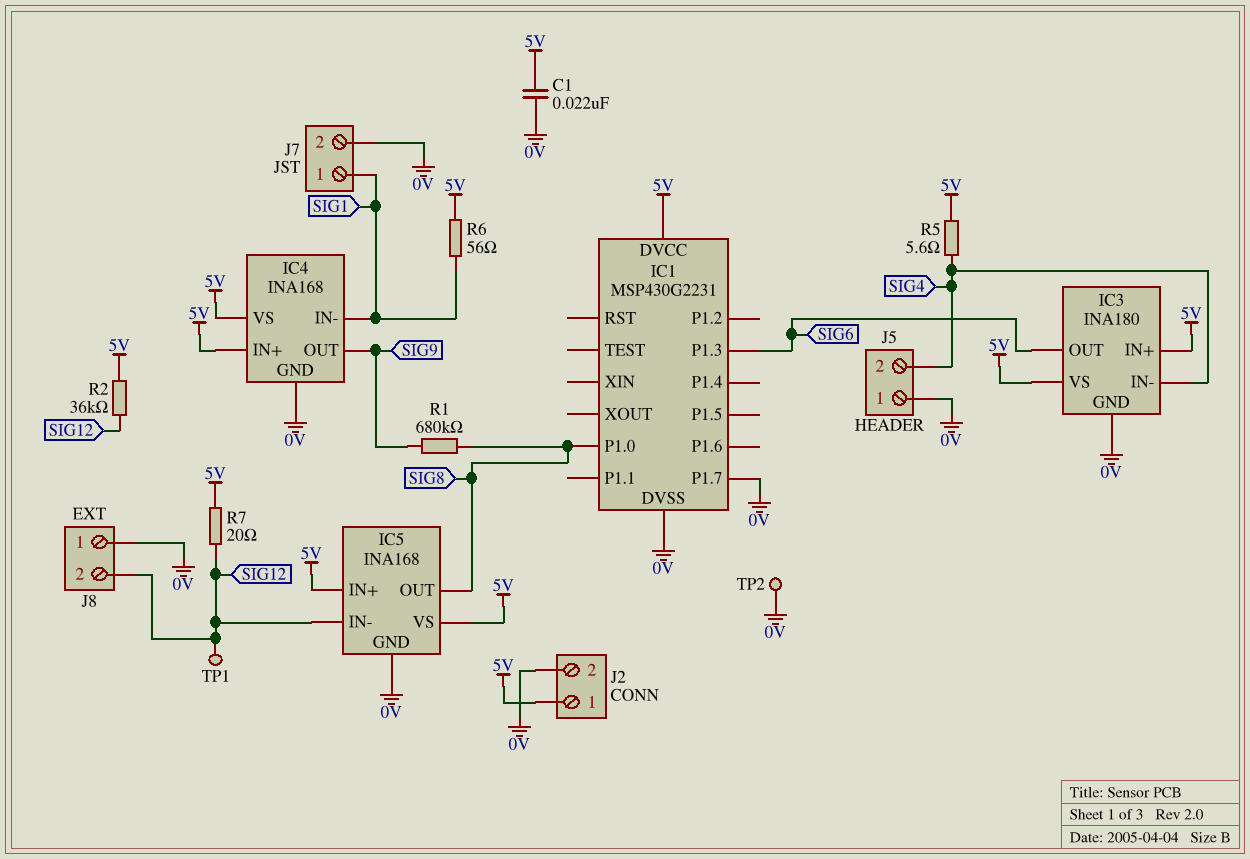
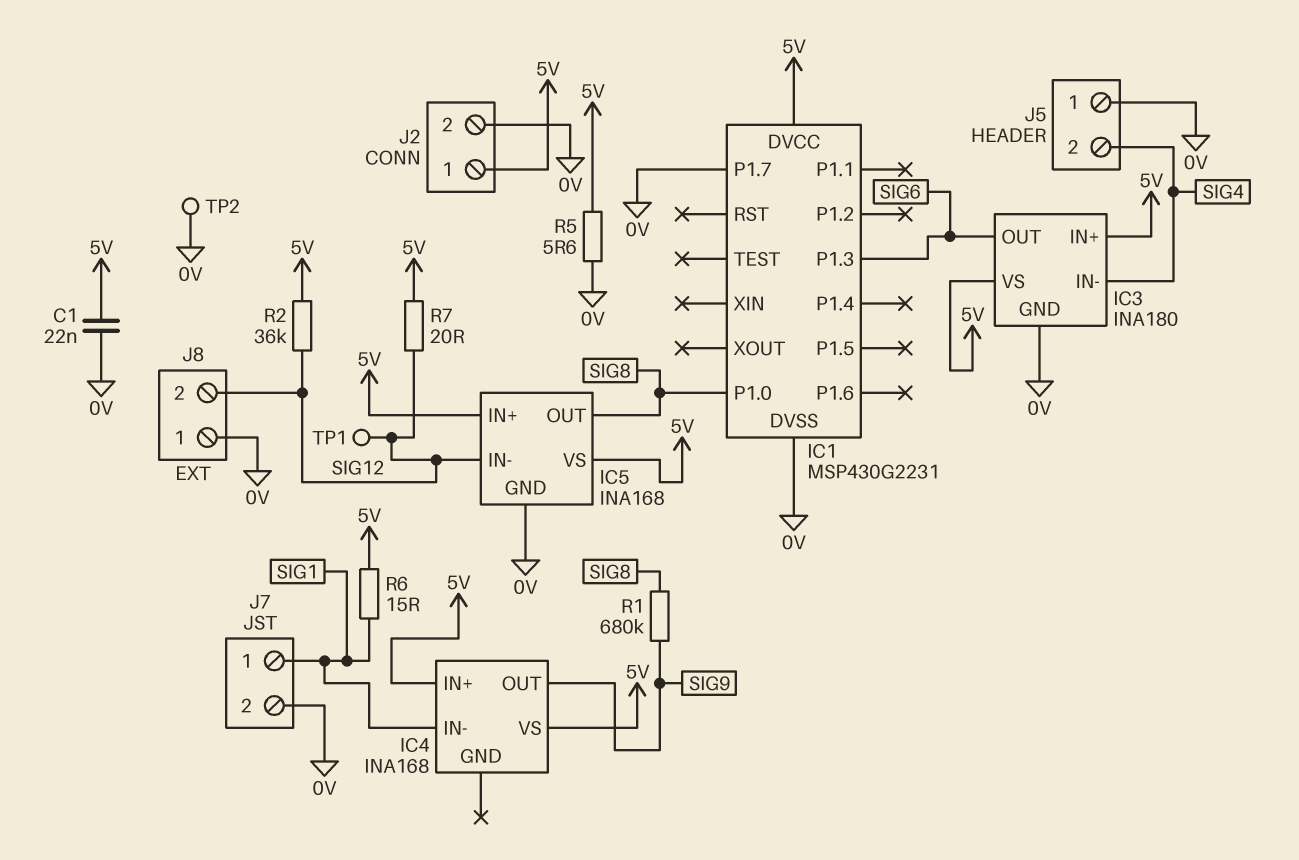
IC4 pin GND: 0V -> none
R5: 5.6 (5V, SIG4) -> 5.6 (0V, 5V)
R6: 56 (5V, SIG1) -> 15 (5V, SIG1)

